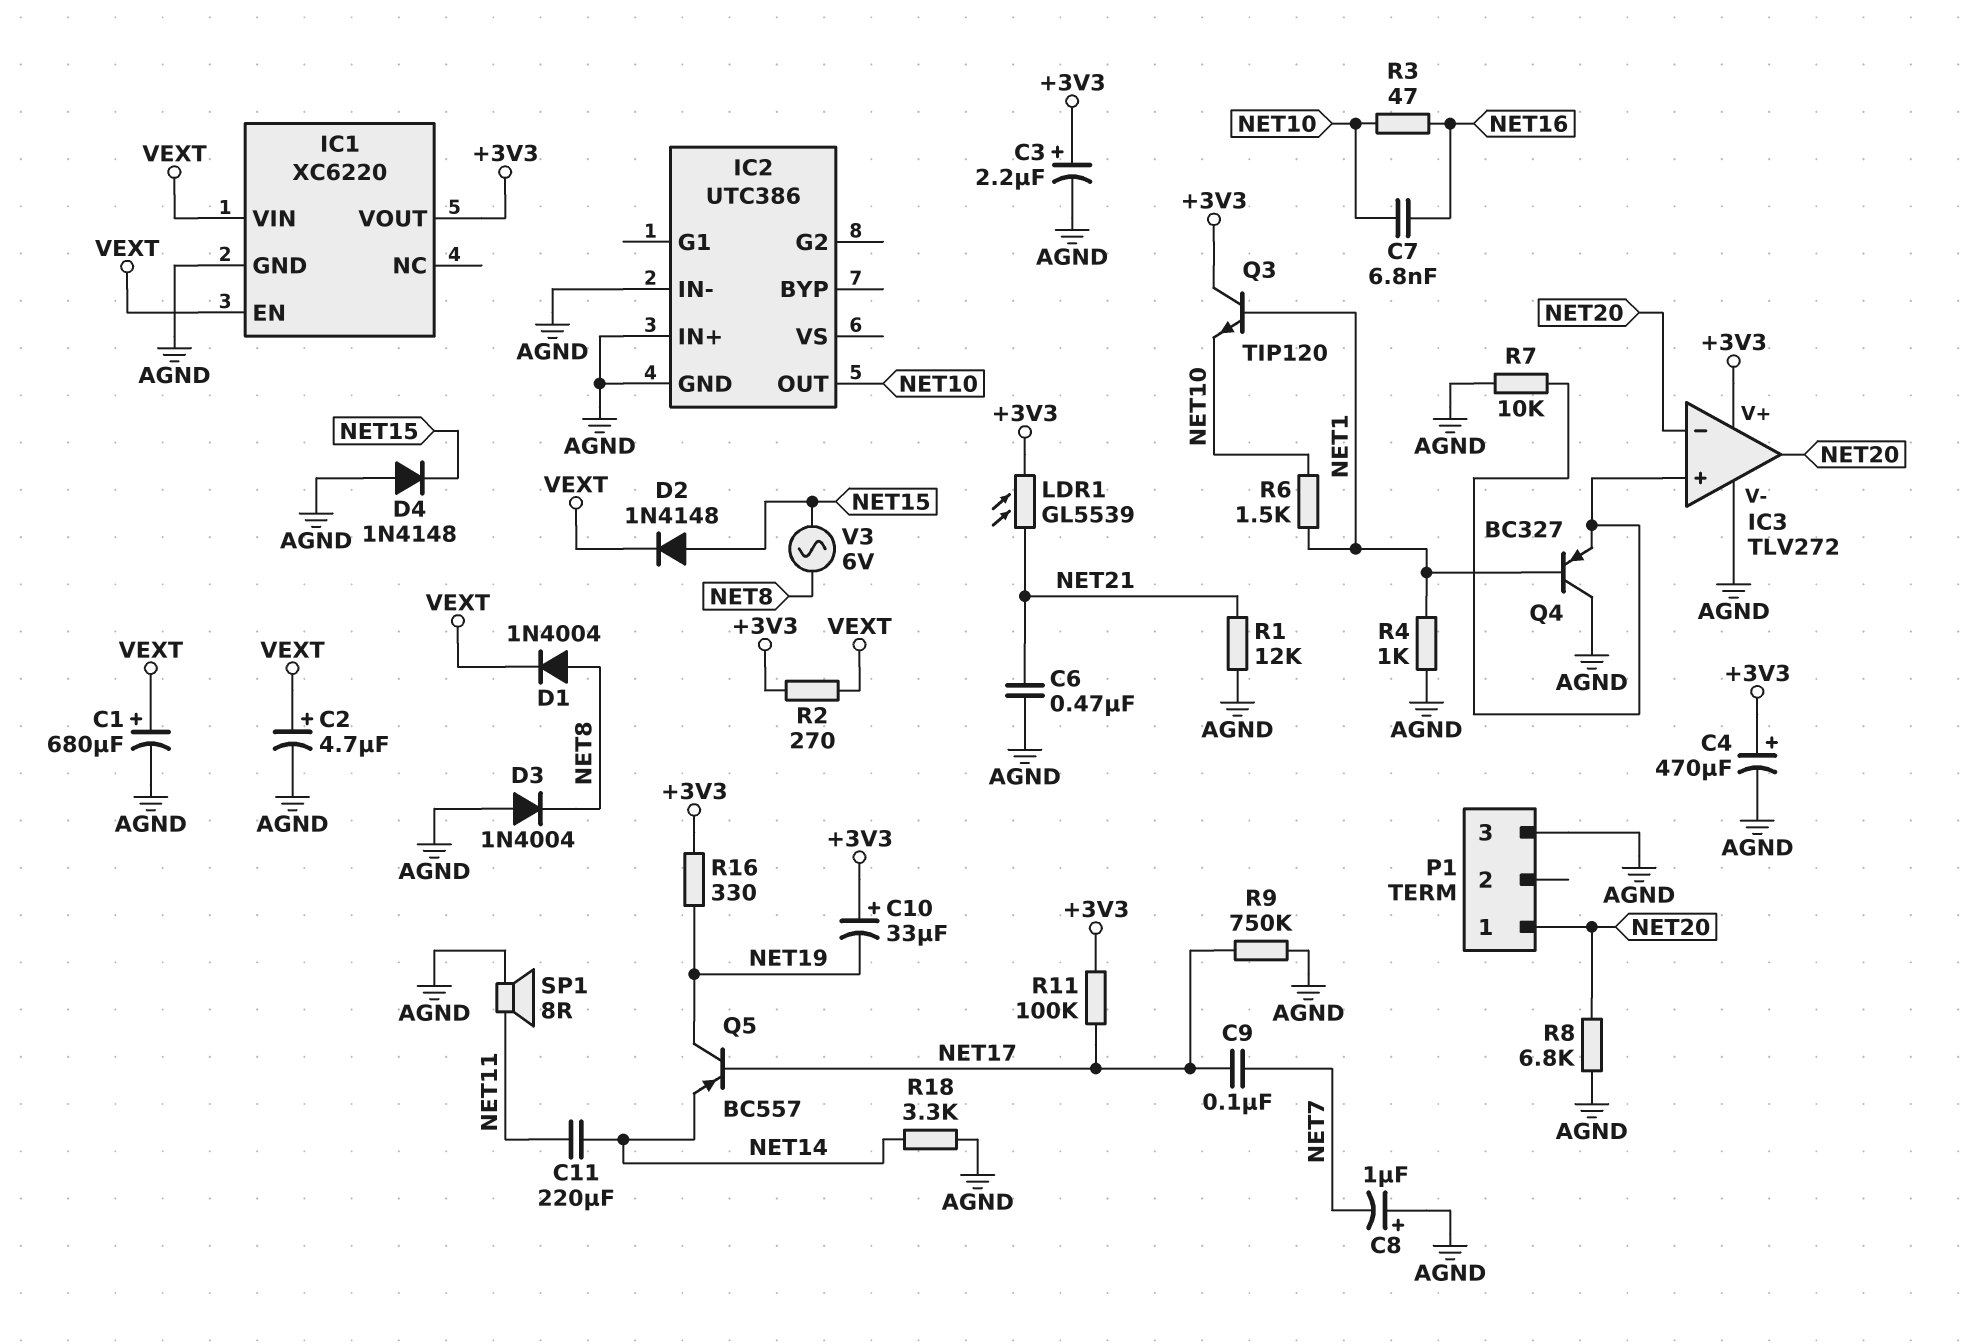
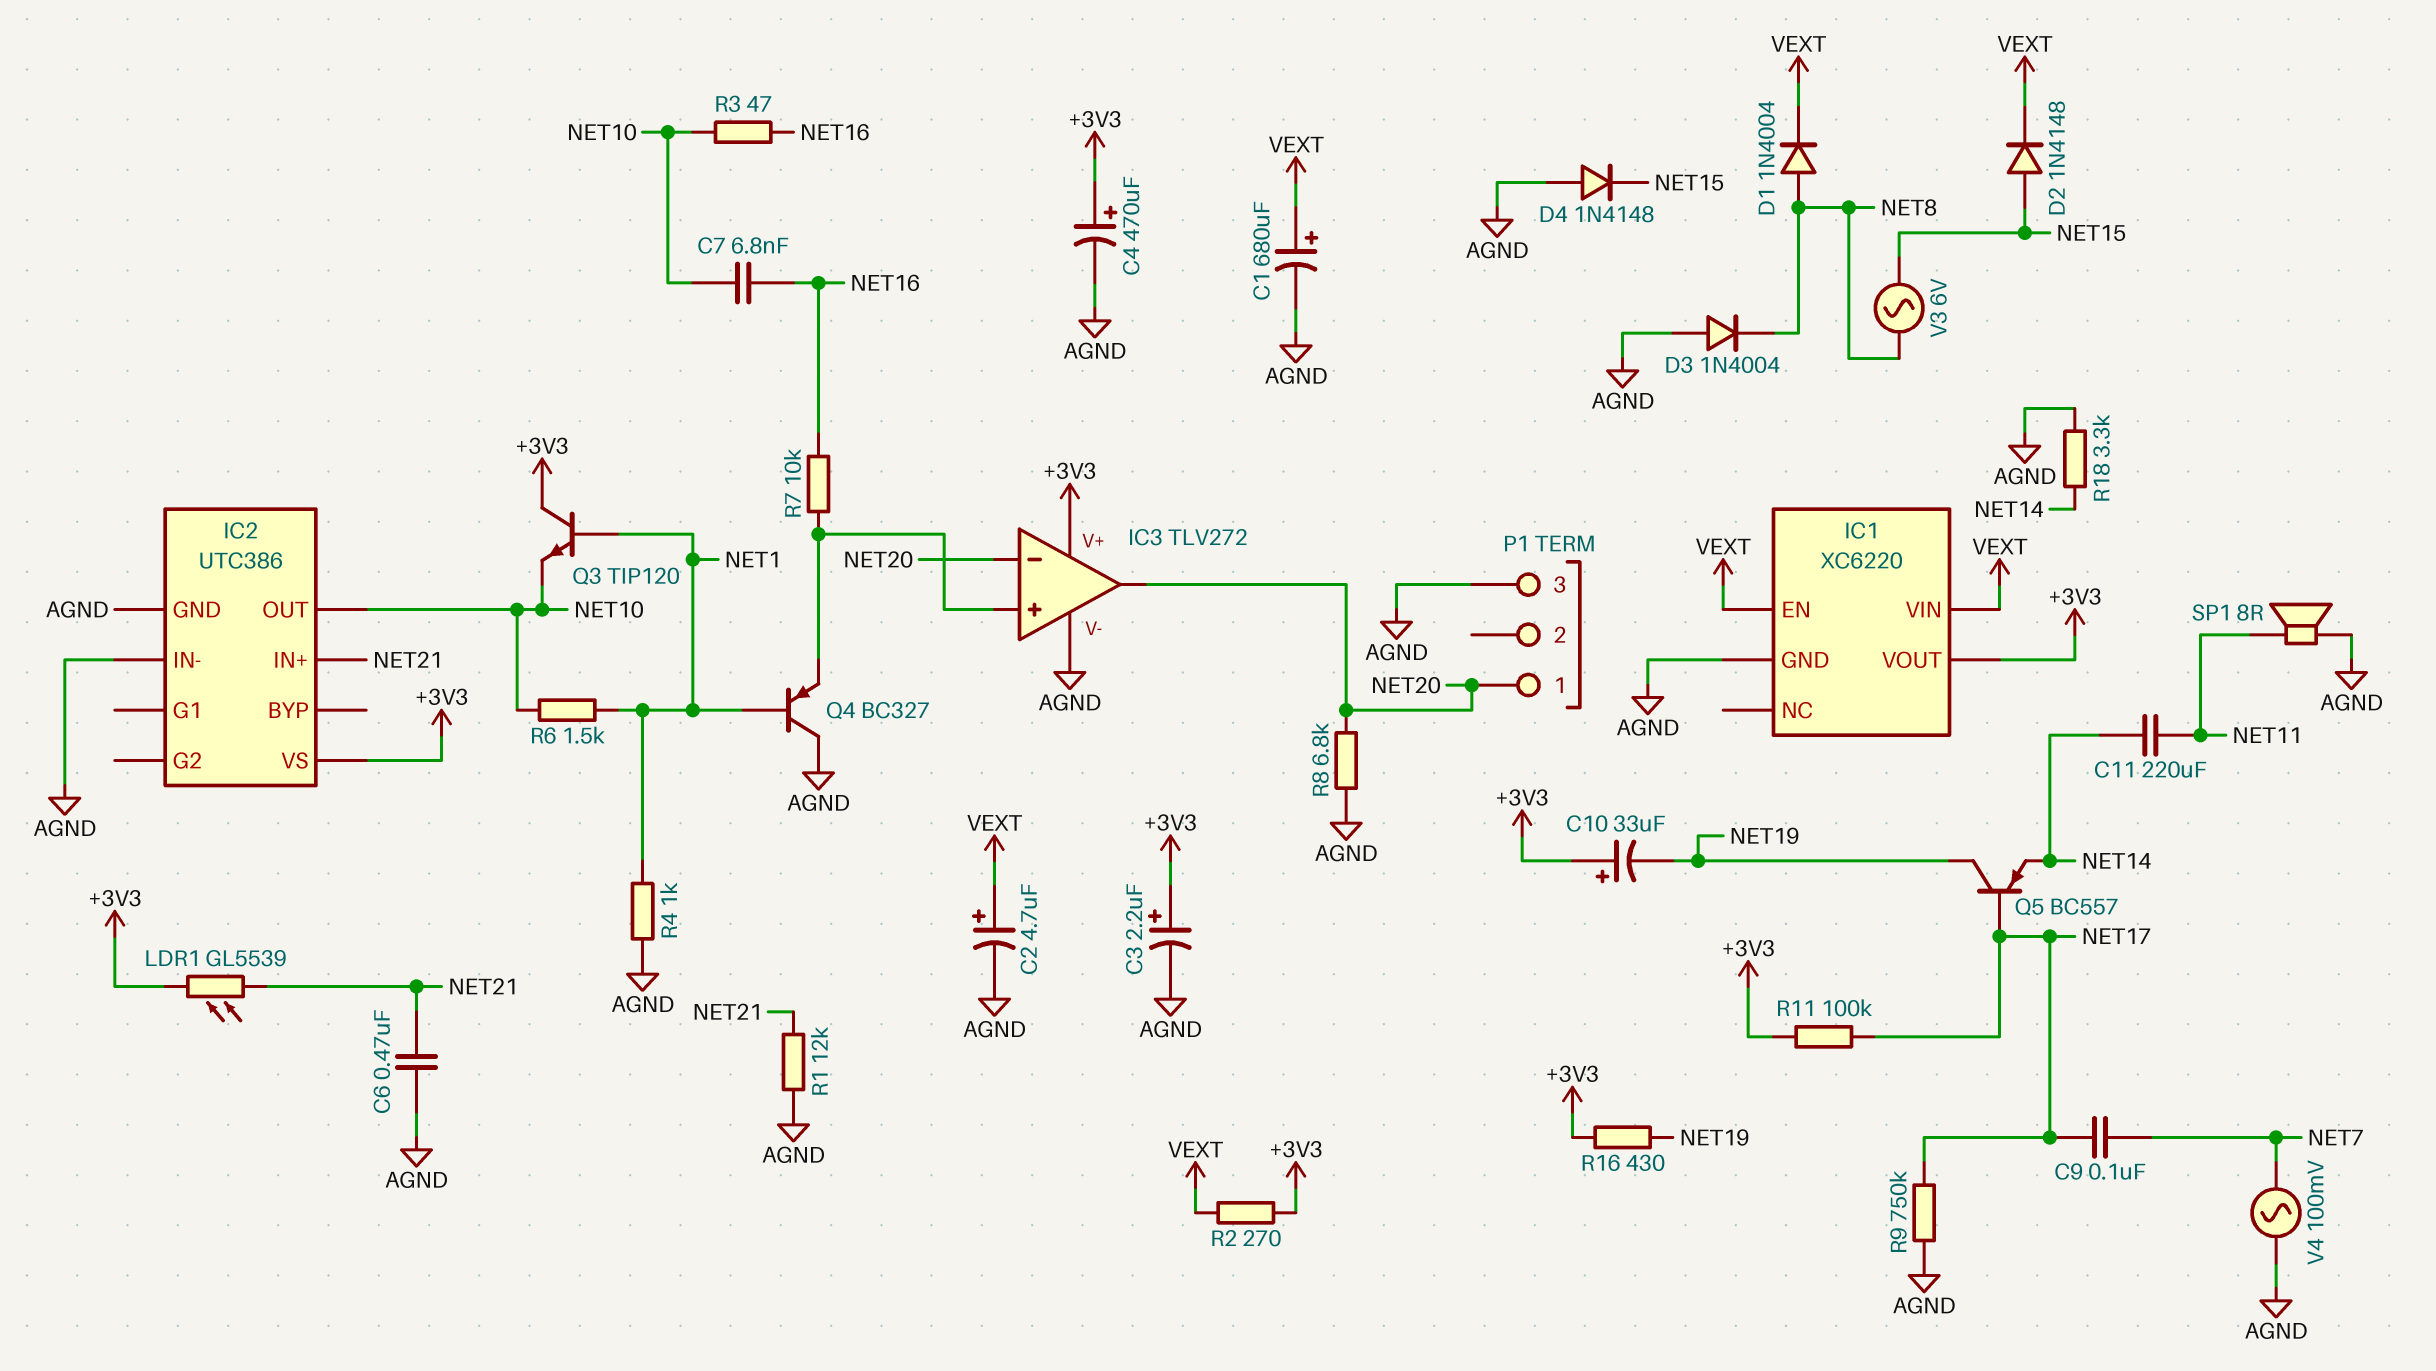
C8: 1uF (plus AGND, minus NET7) -> none
IC2 pin IN+: AGND -> NET21
IC2 pin VS: none -> +3V3
R7: 10k (AGND, IC3/in+) -> 10k (IC3/in+, NET16)
R16: 330 (+3V3, NET19) -> 430 (+3V3, NET19)
V4: none -> AC 100mV (AGND, NET7)

